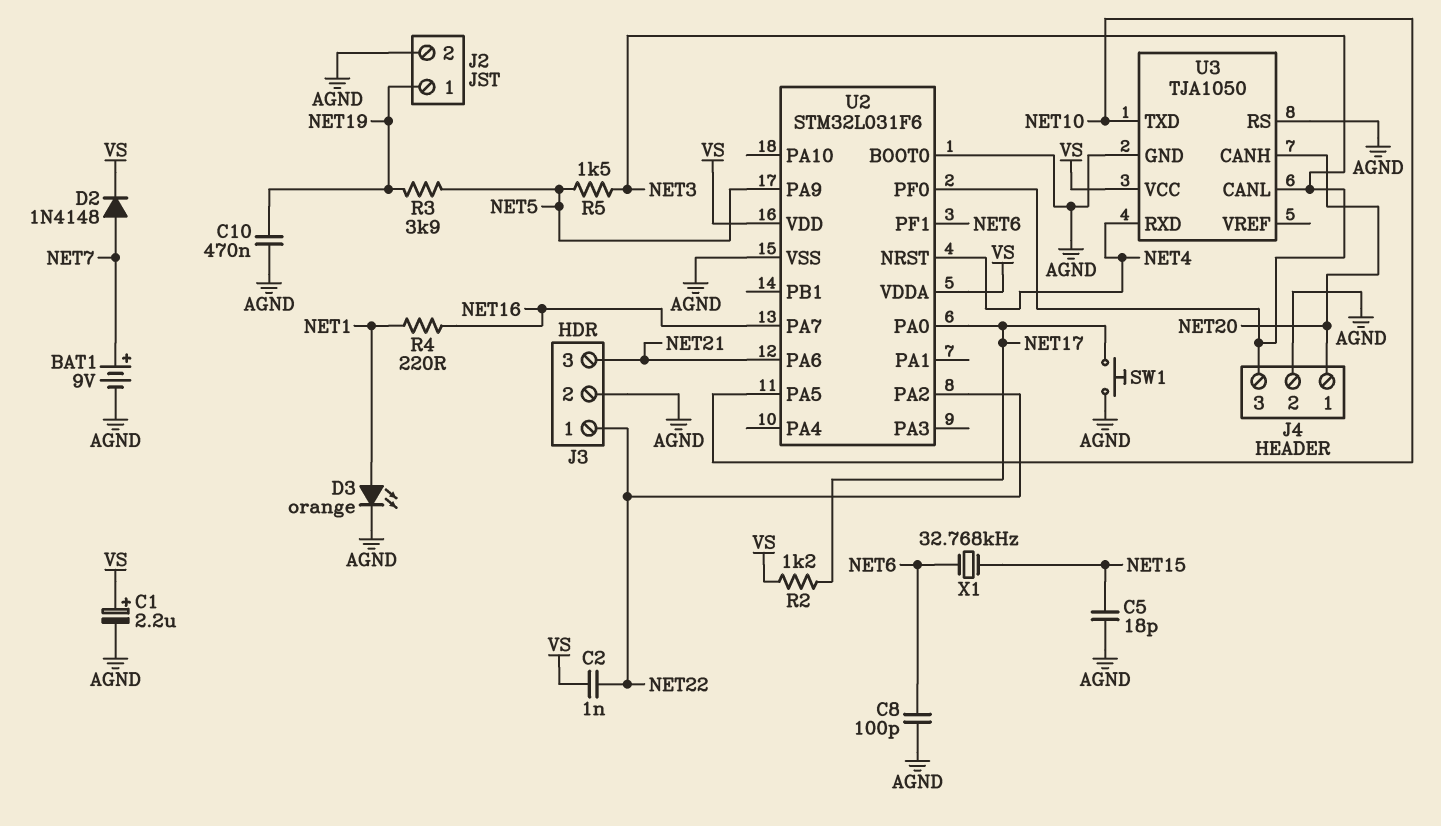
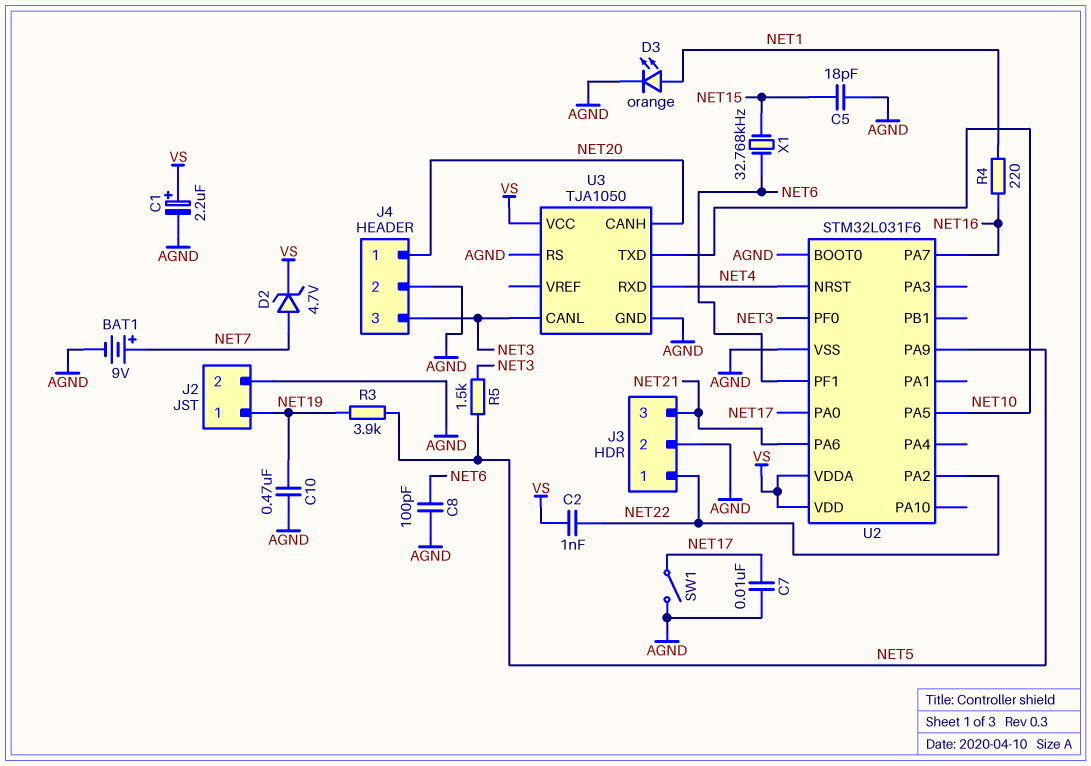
C7: none -> 10nF (AGND, NET17)
D2: diode 1N4148 (A NET7, K VS) -> zener 4.7V (A NET7, K VS)
R2: 1.2k (NET17, VS) -> none
SW1: button (AGND, NET17) -> switch (AGND, NET17)

